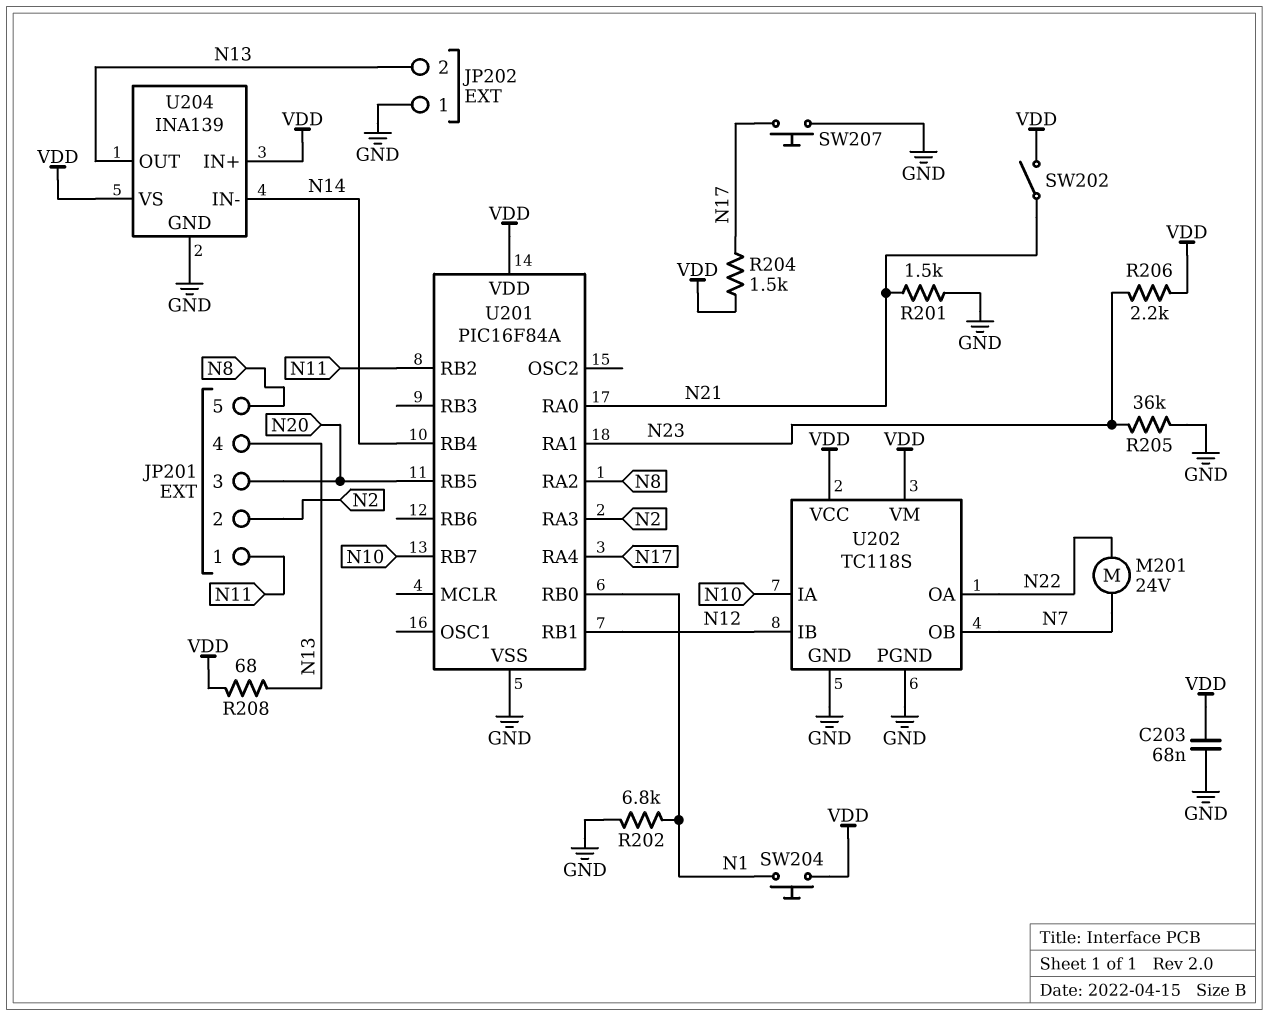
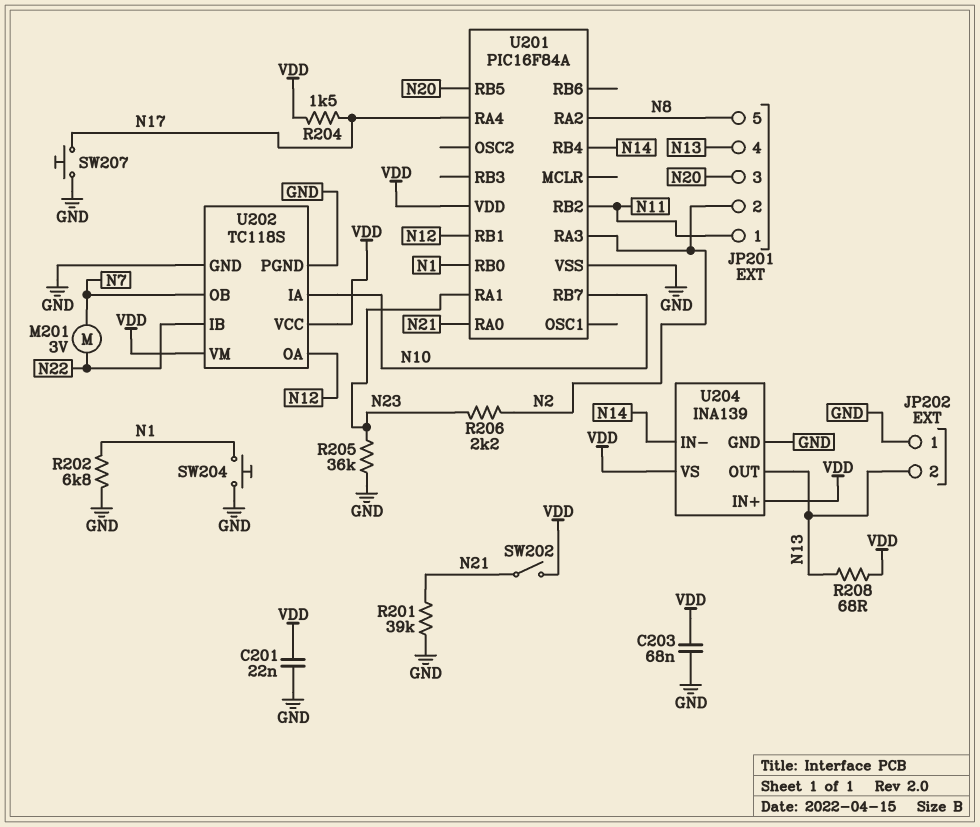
C201: none -> 22nF (GND, VDD)
M201: motor 24V (N7, N22) -> motor 3V (N7, N22)
R201: 1.5k (GND, N21) -> 39k (GND, N21)
R206: 2.2k (N23, VDD) -> 2.2k (N2, N23)
SW204: button (N1, VDD) -> button (GND, N1)
U202 pin IB: N12 -> N22
U202 pin OA: N22 -> N12

